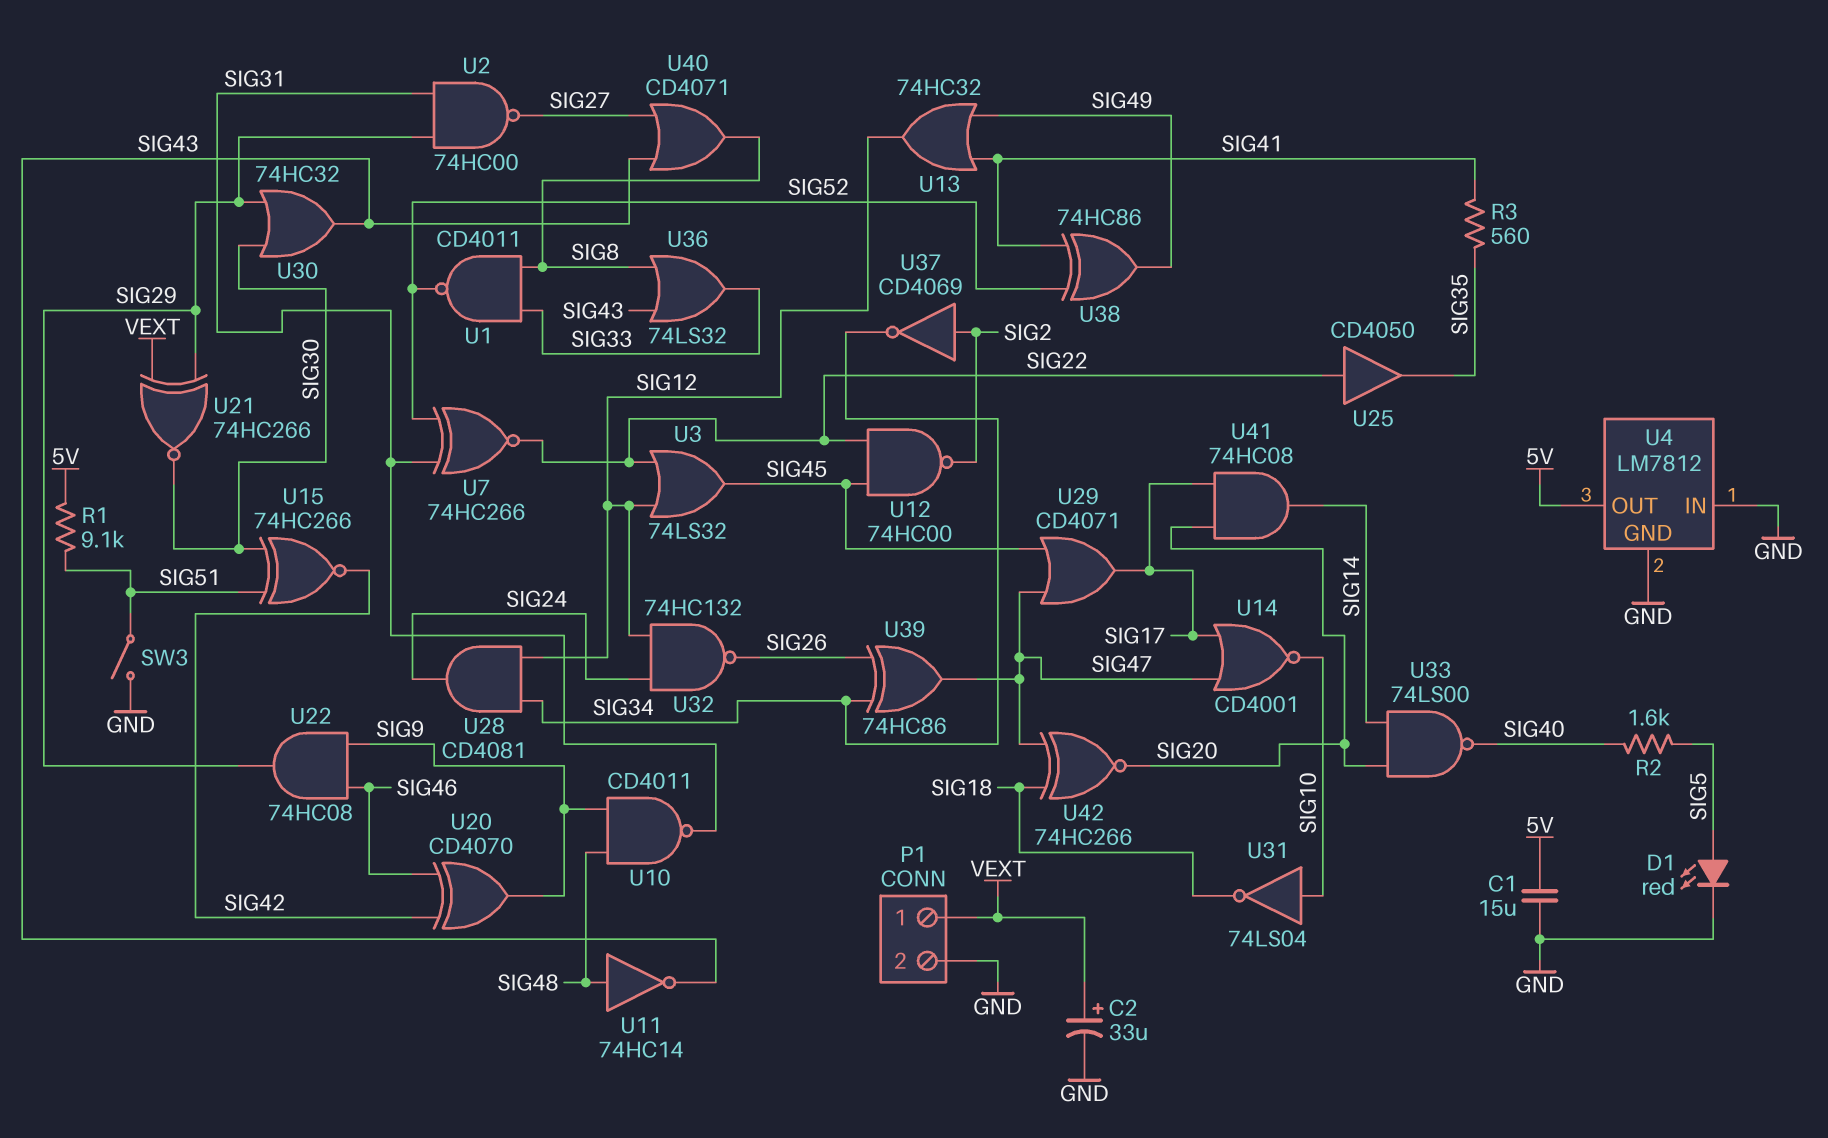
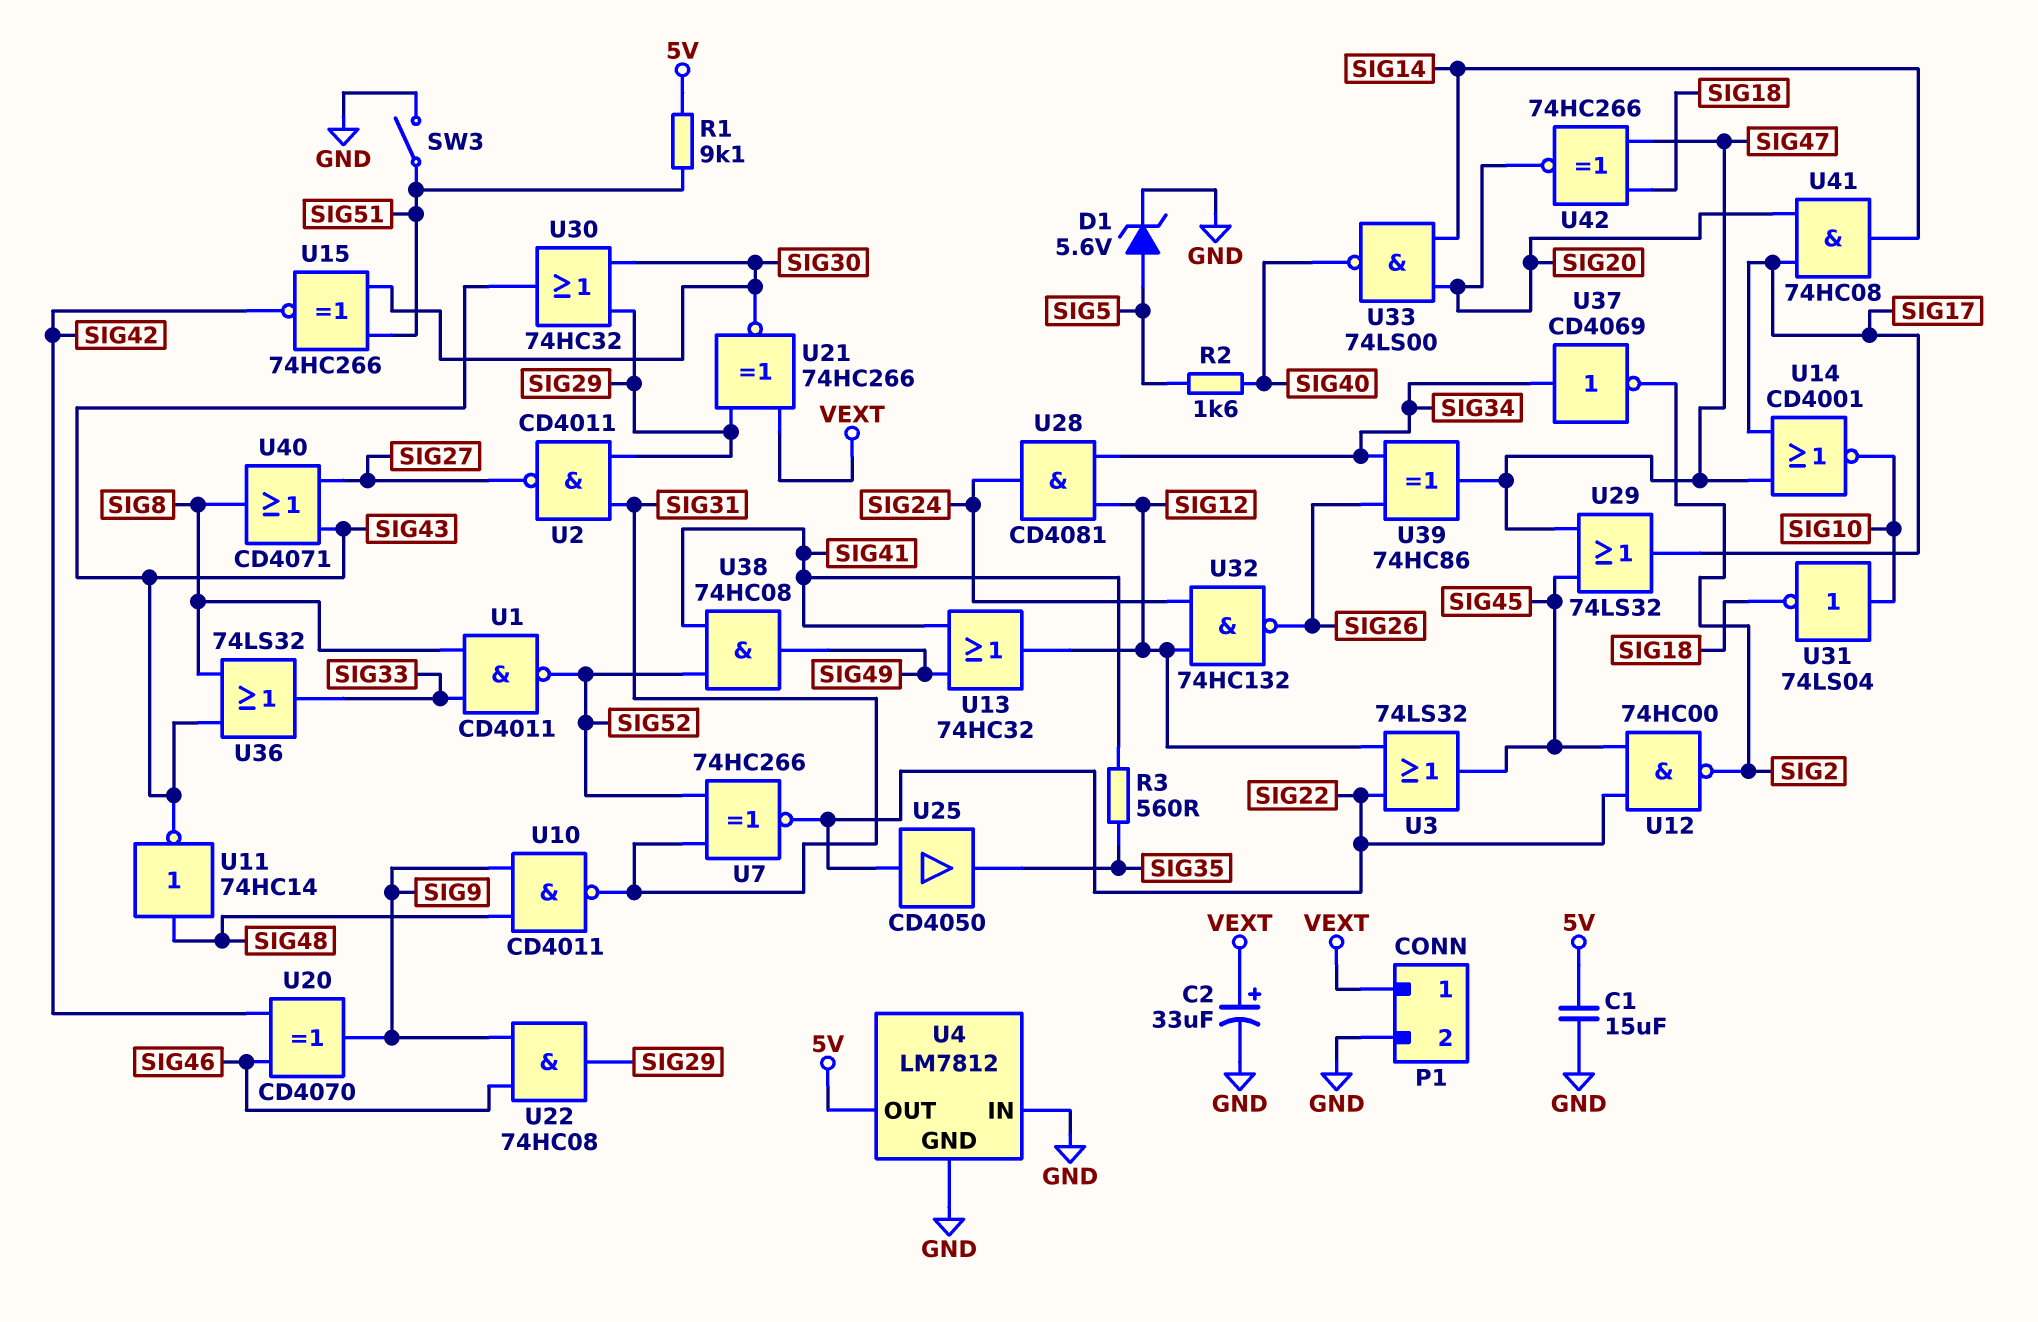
D1: LED red (A SIG5, K GND) -> zener 5.6V (A SIG5, K GND)
U2: NAND 74HC00 (in SIG29, in SIG31, out SIG27) -> NAND CD4011 (in SIG29, in SIG31, out SIG27)
U29: OR CD4071 (in SIG45, in SIG47, out SIG17) -> OR 74LS32 (in SIG45, in SIG47, out SIG17)
U37: NOT CD4069 (in SIG2, out SIG34) -> NOT CD4069 (in SIG34, out SIG2)
U38: XOR 74HC86 (in SIG41, in SIG52, out SIG49) -> AND 74HC08 (in SIG41, in SIG52, out SIG49)

